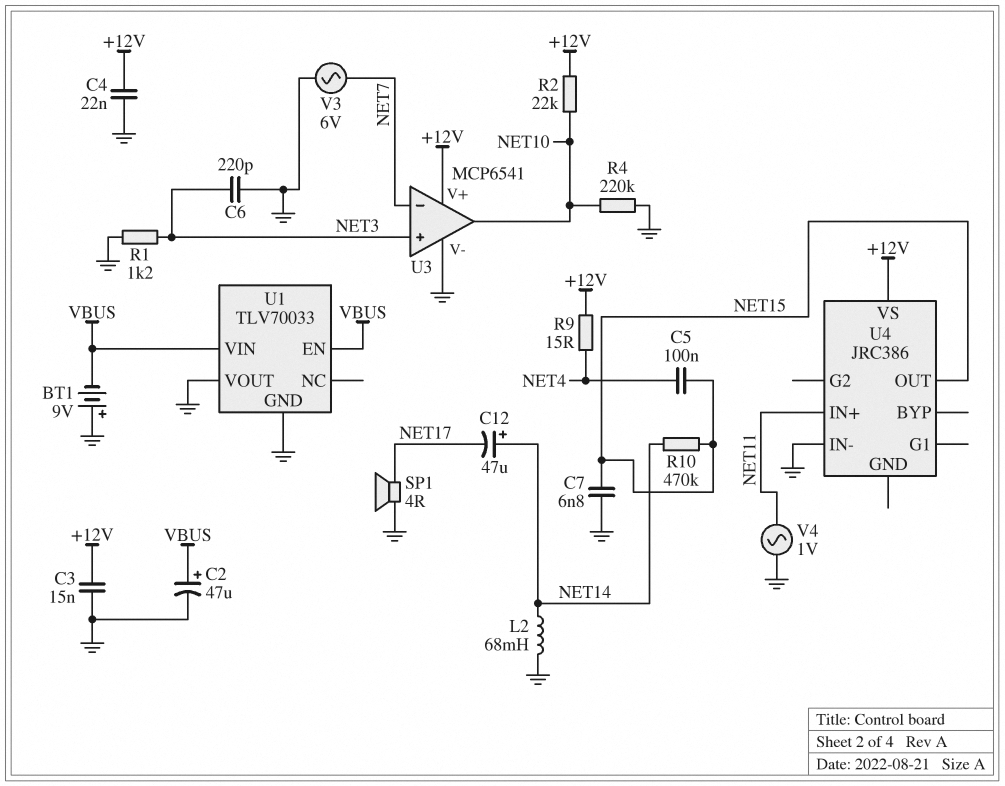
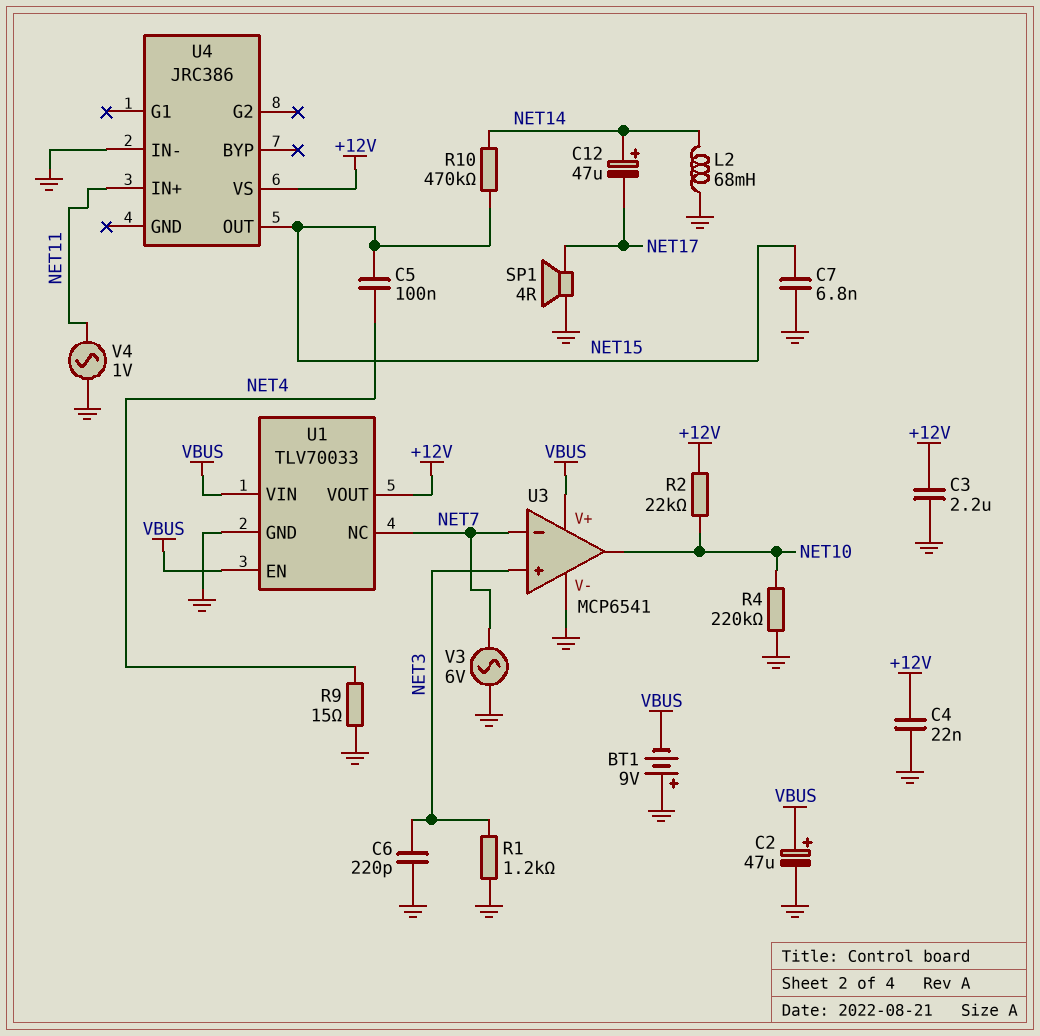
C3: 15nF (+12V, GND) -> 2.2uF (+12V, GND)
R9: 15 (+12V, NET4) -> 15 (GND, NET4)
U1 pin NC: none -> NET7
U1 pin VOUT: GND -> +12V
U3 pin V+: +12V -> VBUS

